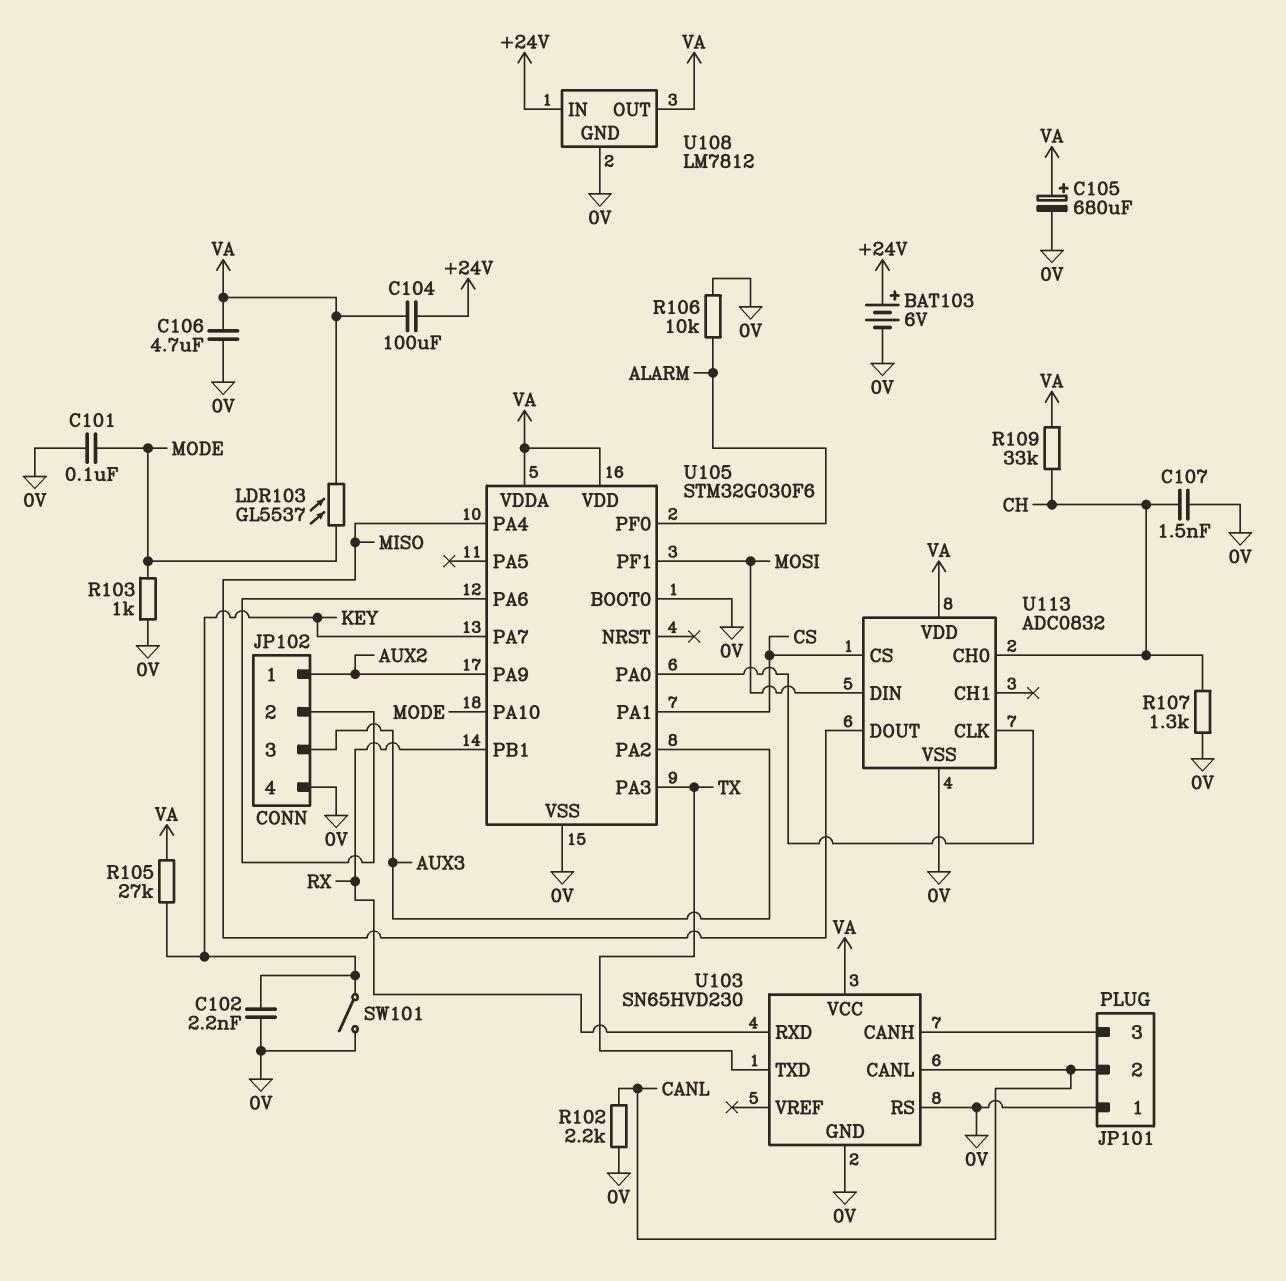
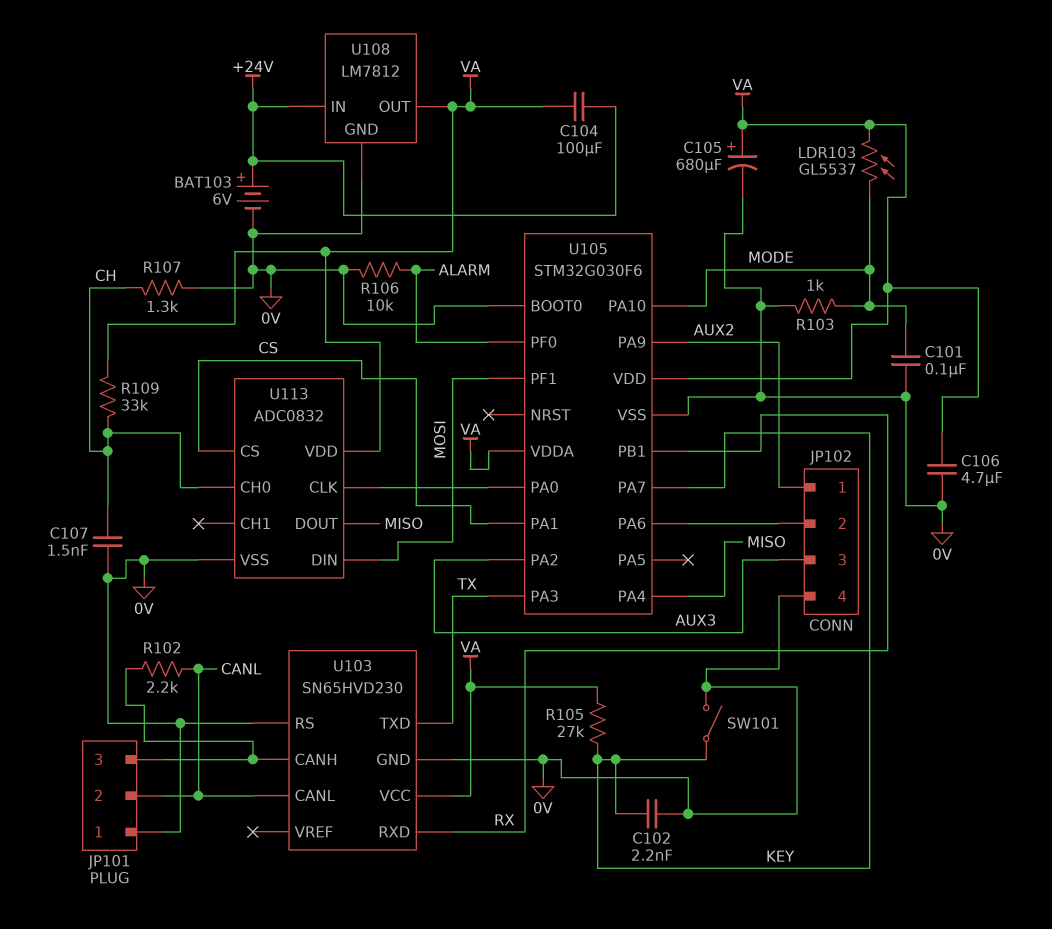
R102: 2.2k (0V, CANL) -> 2.2k (CANL, JP101/3)

